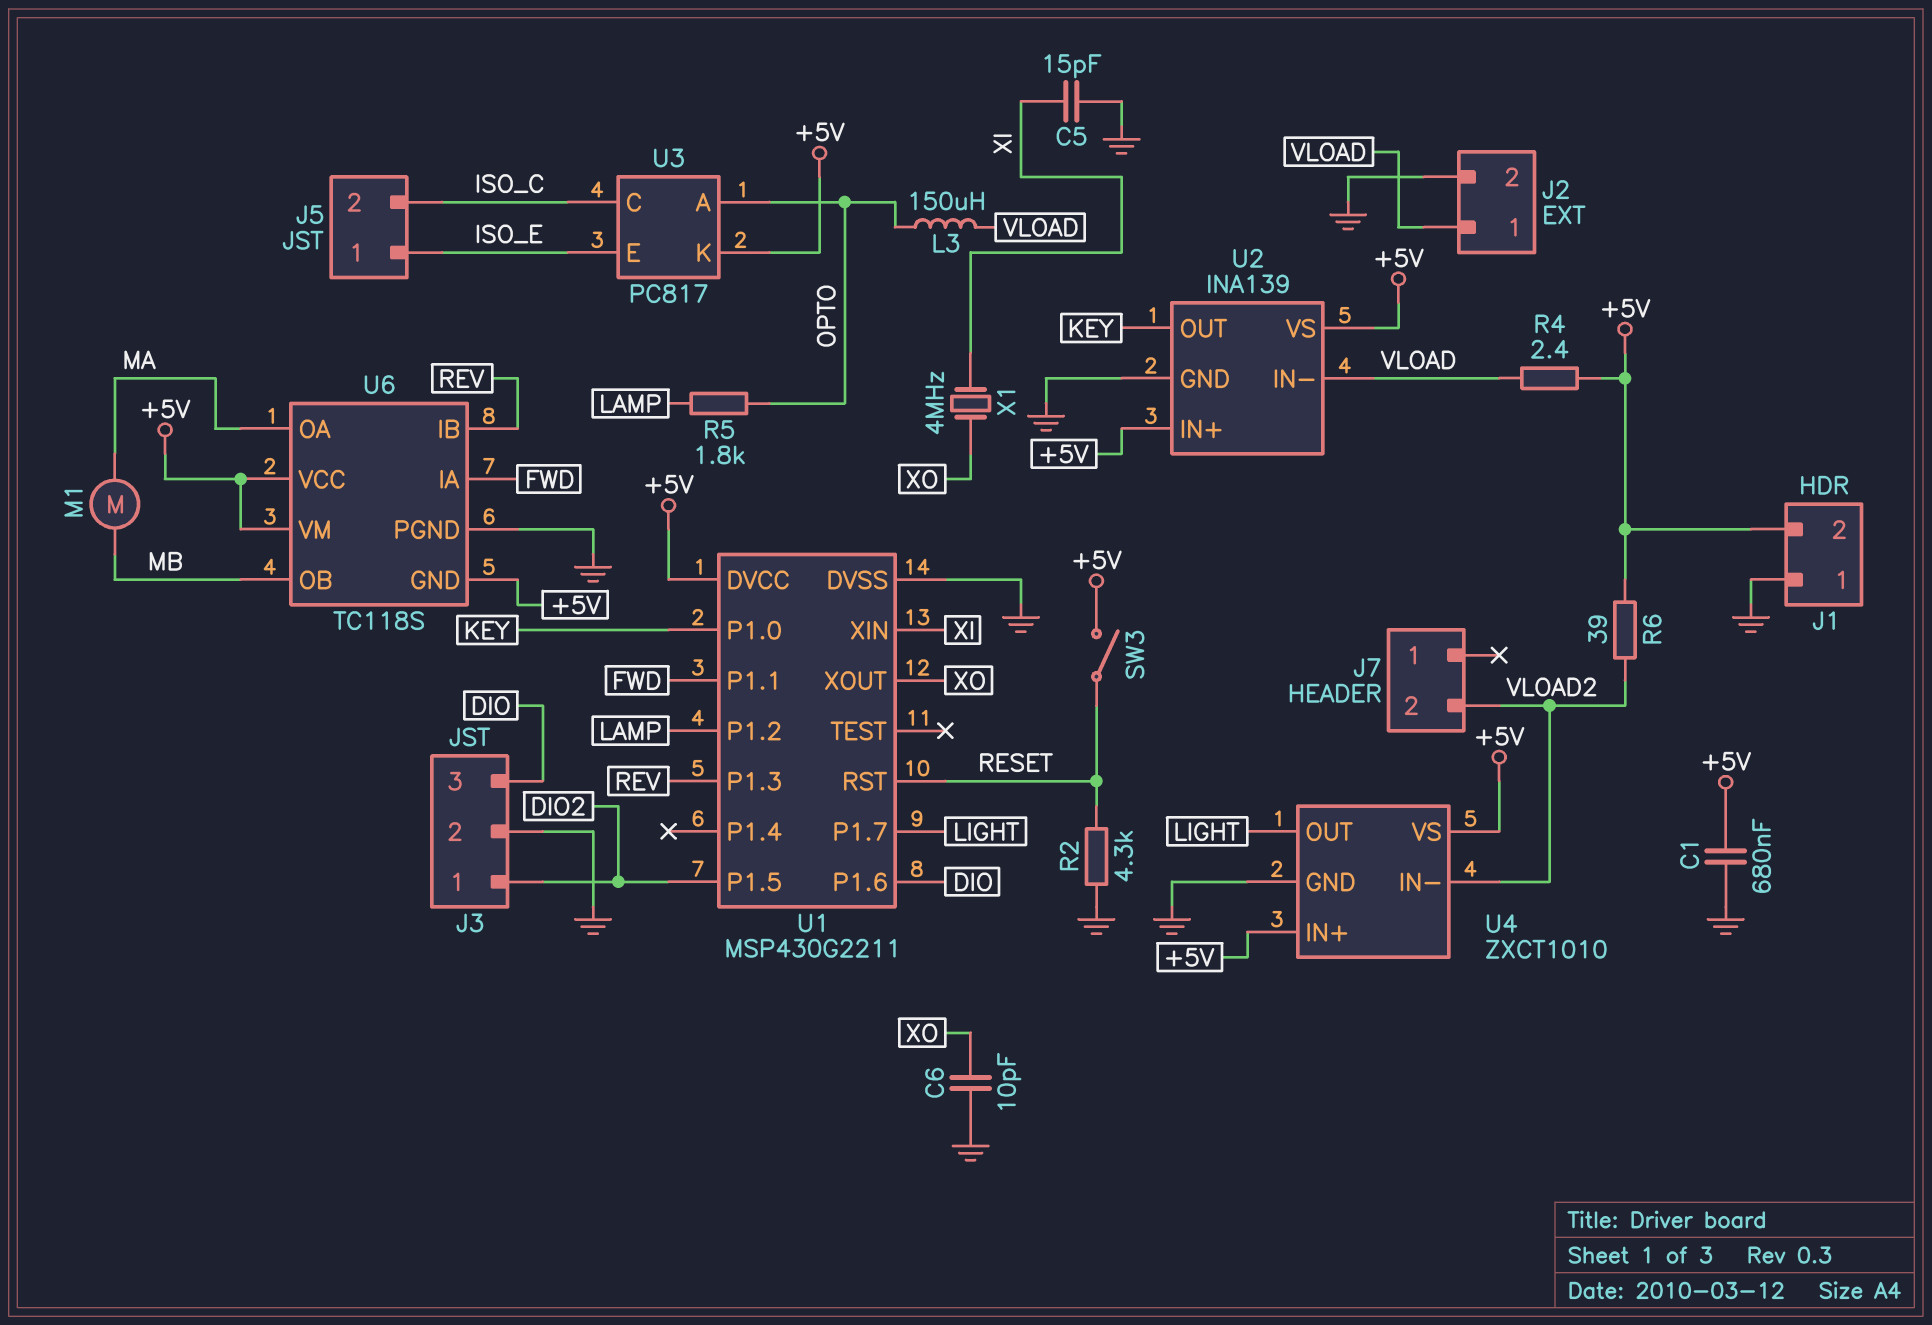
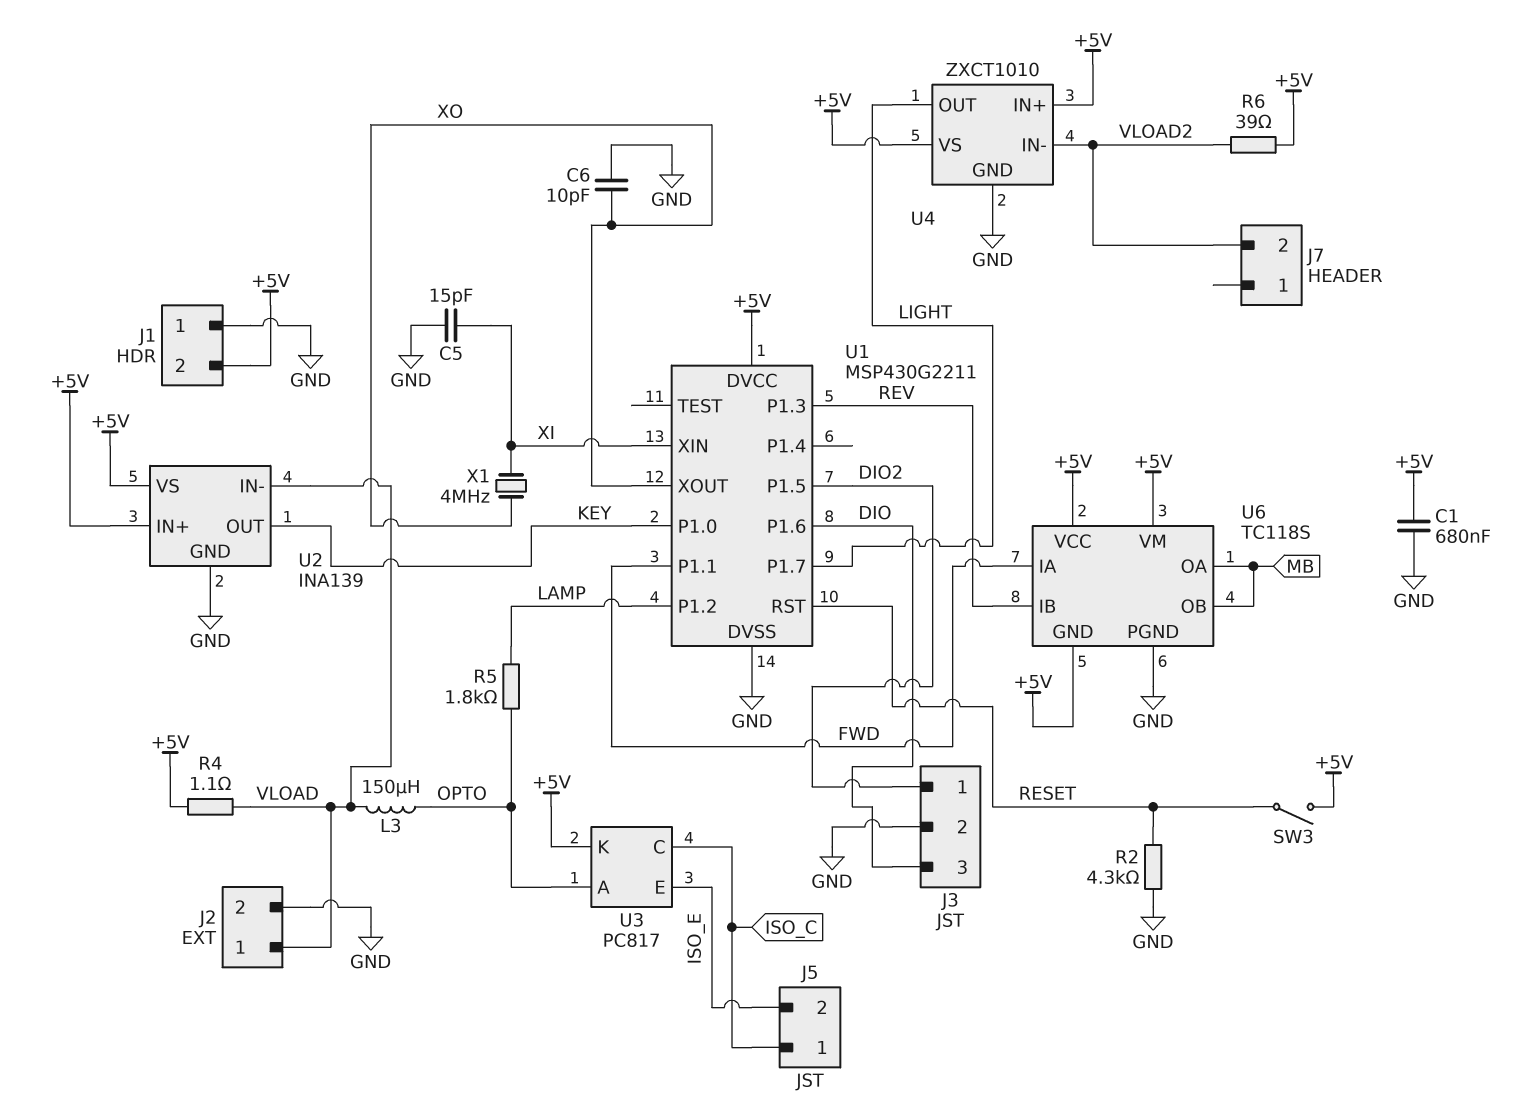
J5 pin 1: ISO_E -> ISO_C
J5 pin 2: ISO_C -> ISO_E
M1: motor (MA, MB) -> none
R4: 2.4 (+5V, VLOAD) -> 1.1 (+5V, VLOAD)
U6 pin OA: MA -> MB

